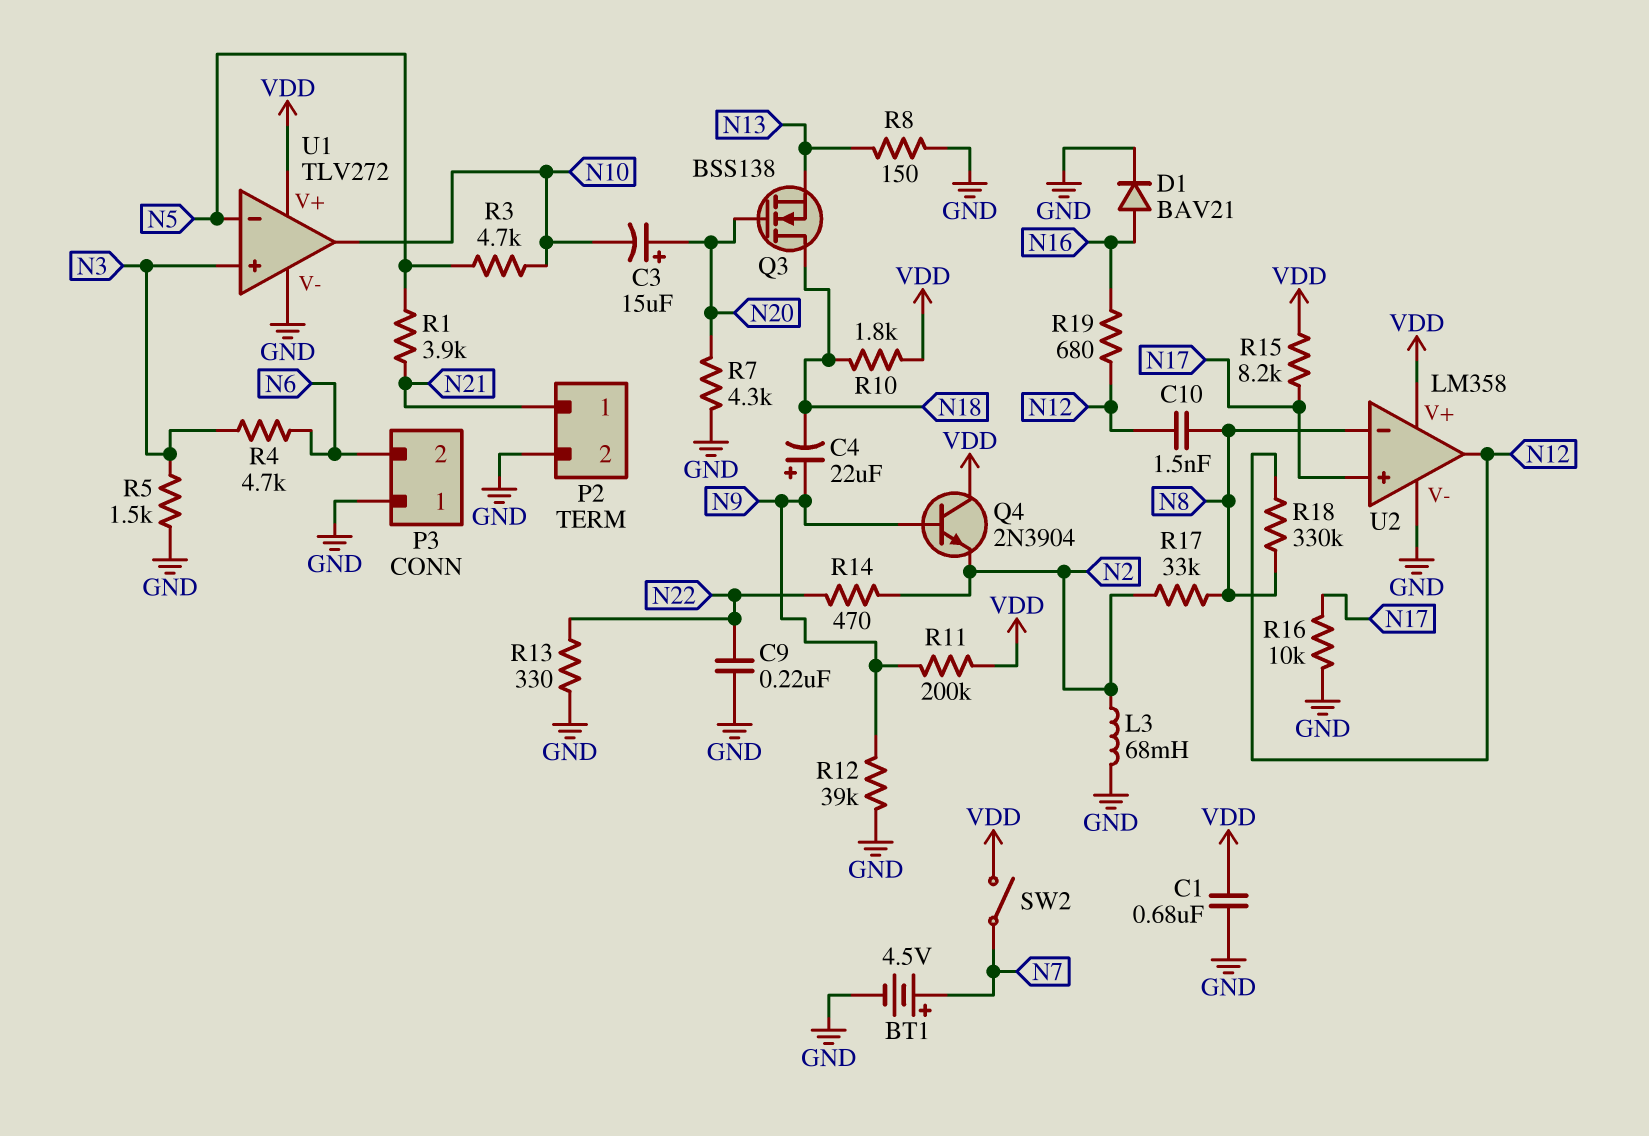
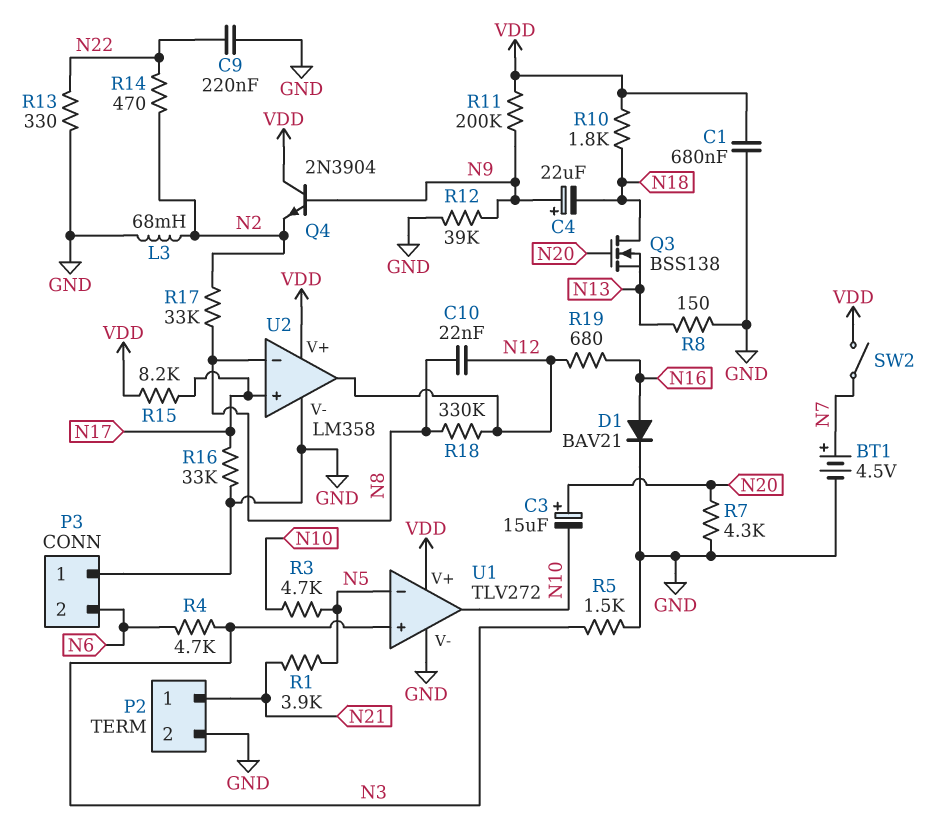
C10: 1.5nF (N8, N12) -> 22nF (N8, N12)
R16: 10k (GND, N17) -> 33k (GND, N17)

